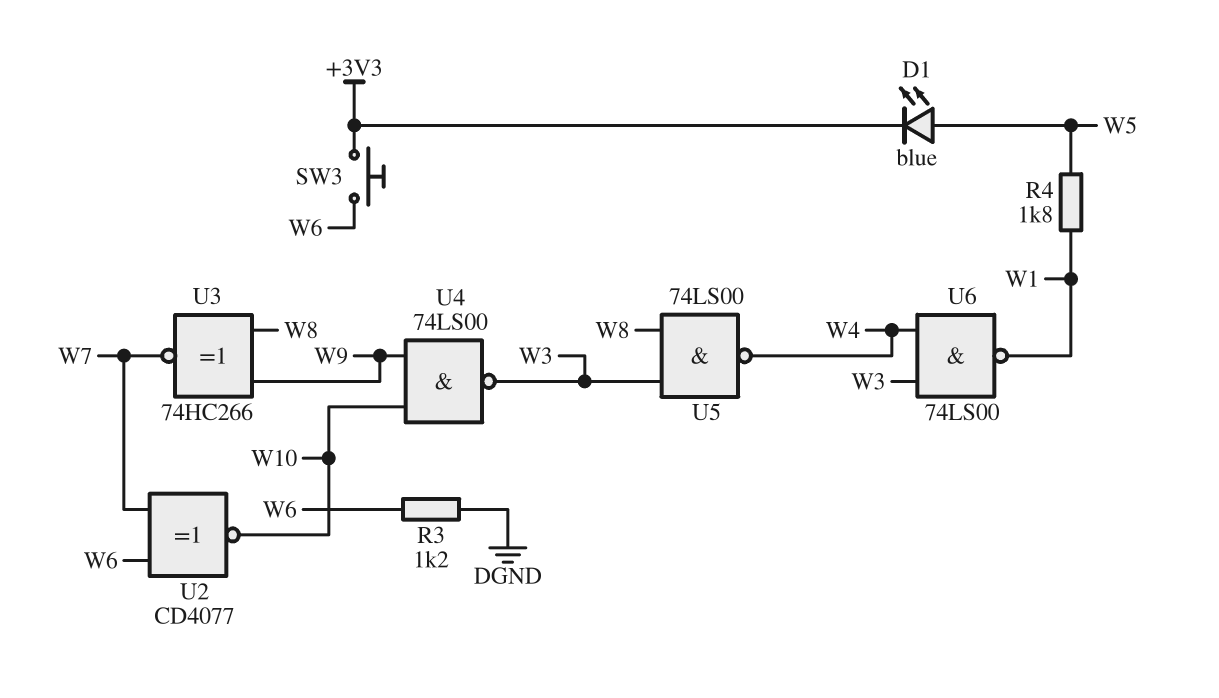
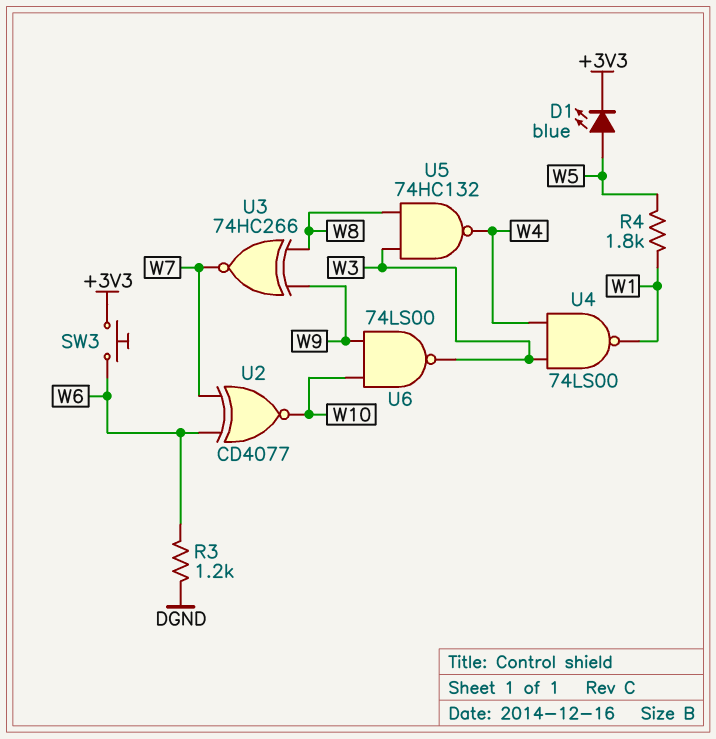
U4: NAND 74LS00 (in W9, in W10, out W3) -> NAND 74LS00 (in W3, in W4, out W1)
U5: NAND 74LS00 (in W3, in W8, out W4) -> NAND 74HC132 (in W3, in W8, out W4)
U6: NAND 74LS00 (in W3, in W4, out W1) -> NAND 74LS00 (in W9, in W10, out W3)

